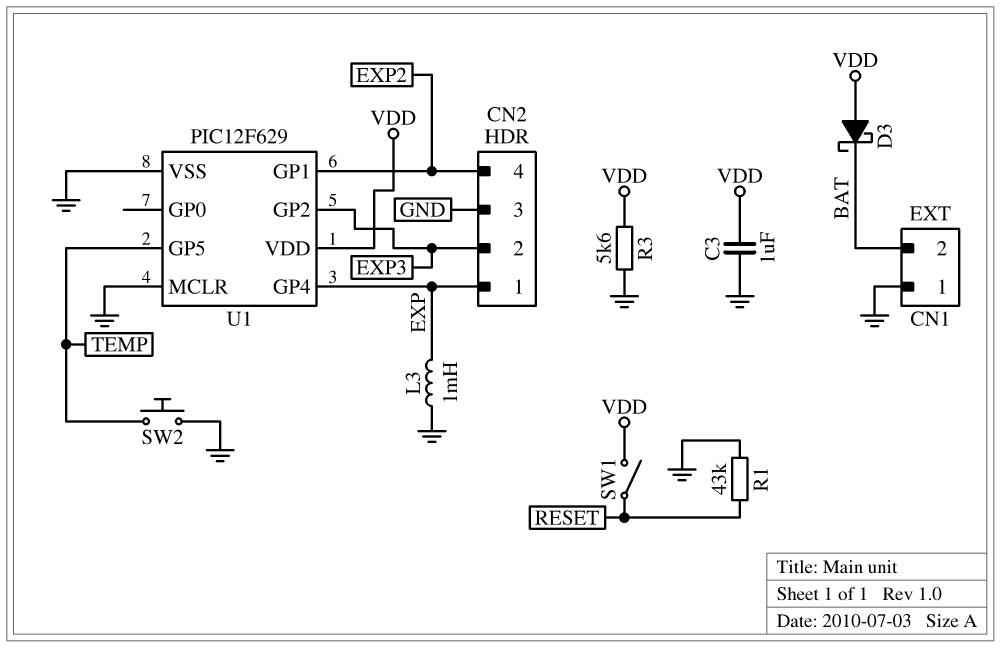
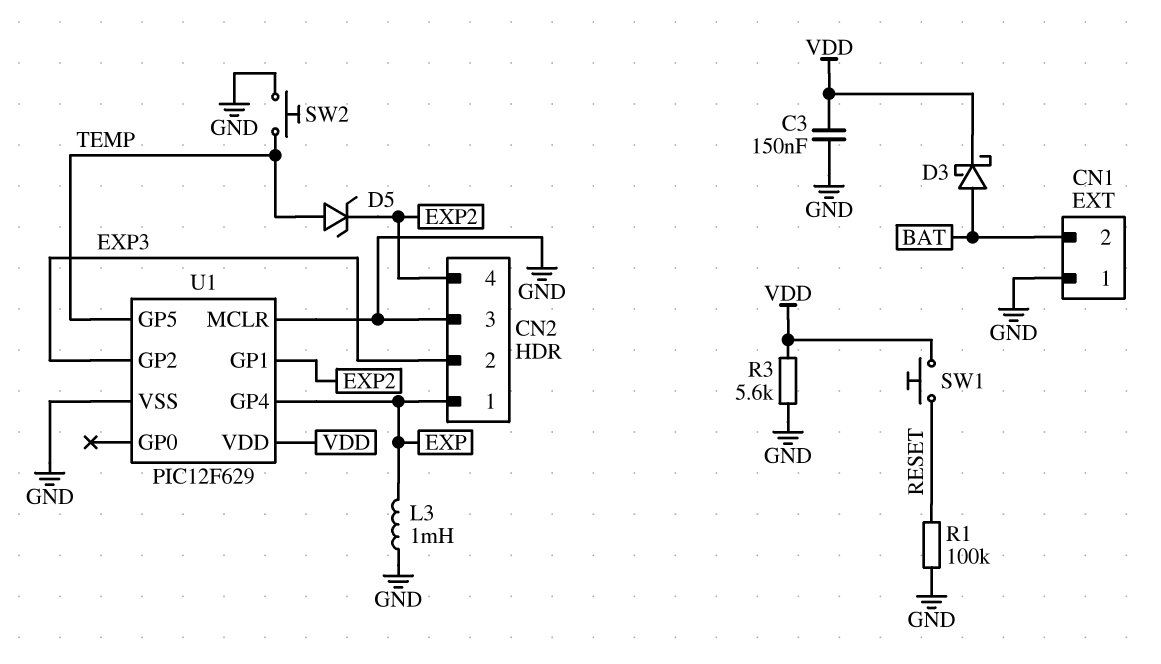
C3: 1uF (GND, VDD) -> 150nF (GND, VDD)
D3: schottky (A VDD, K BAT) -> schottky (A BAT, K VDD)
D5: none -> zener (A TEMP, K EXP2)
R1: 43k (GND, RESET) -> 100k (GND, RESET)
SW1: switch (RESET, VDD) -> button (RESET, VDD)

